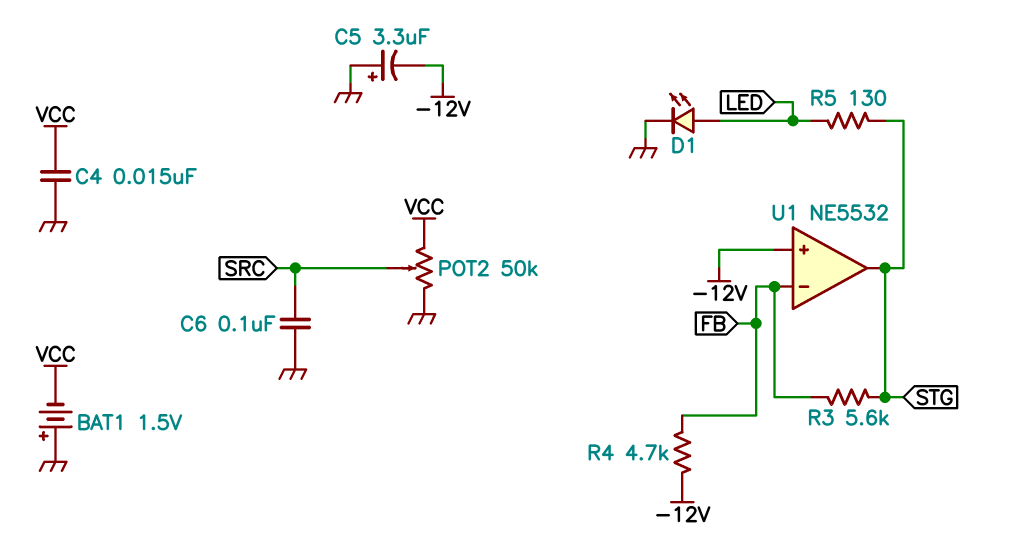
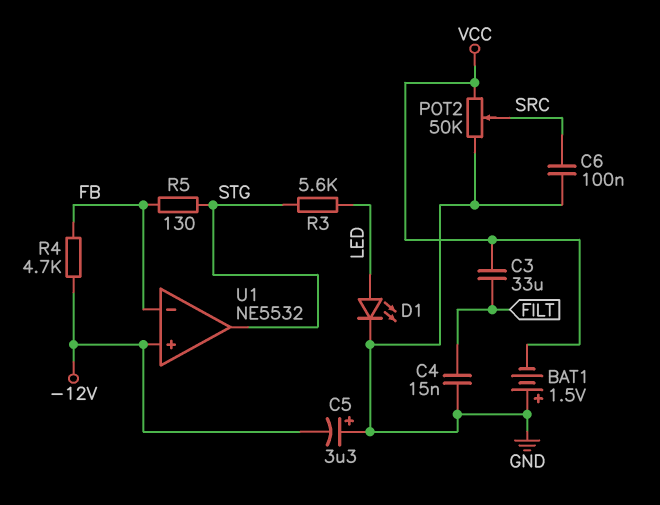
C3: none -> 33uF (FILT, VCC)
C4: 15nF (GND, VCC) -> 15nF (FILT, GND)
R3: 5.6k (FB, STG) -> 5.6k (LED, STG)
R5: 130 (LED, STG) -> 130 (FB, STG)

